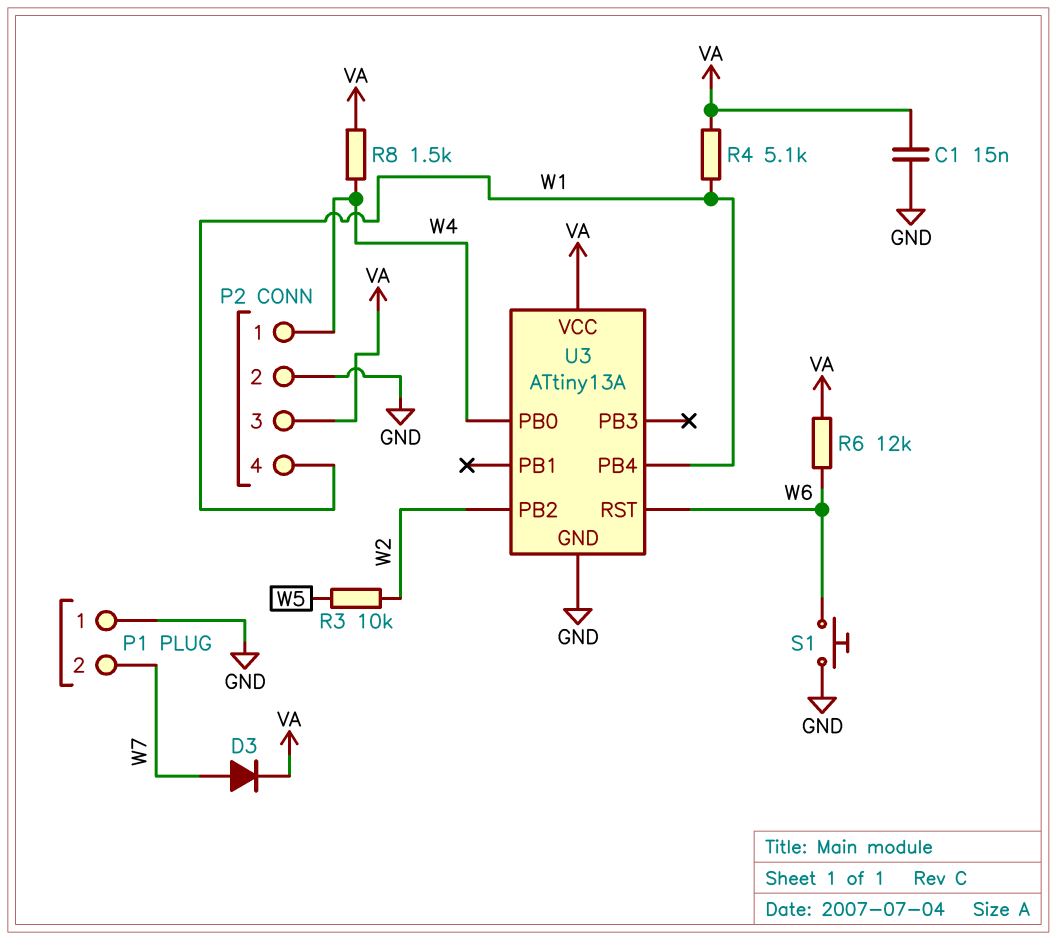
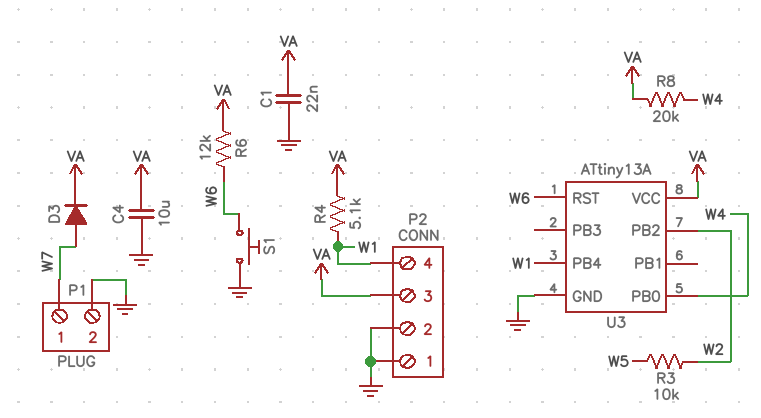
C1: 15nF (GND, VA) -> 22nF (GND, VA)
C4: none -> 10uF (GND, VA)
P1 pin 1: GND -> W7
P1 pin 2: W7 -> GND
P2 pin 1: W4 -> GND
R8: 1.5k (VA, W4) -> 20k (VA, W4)

